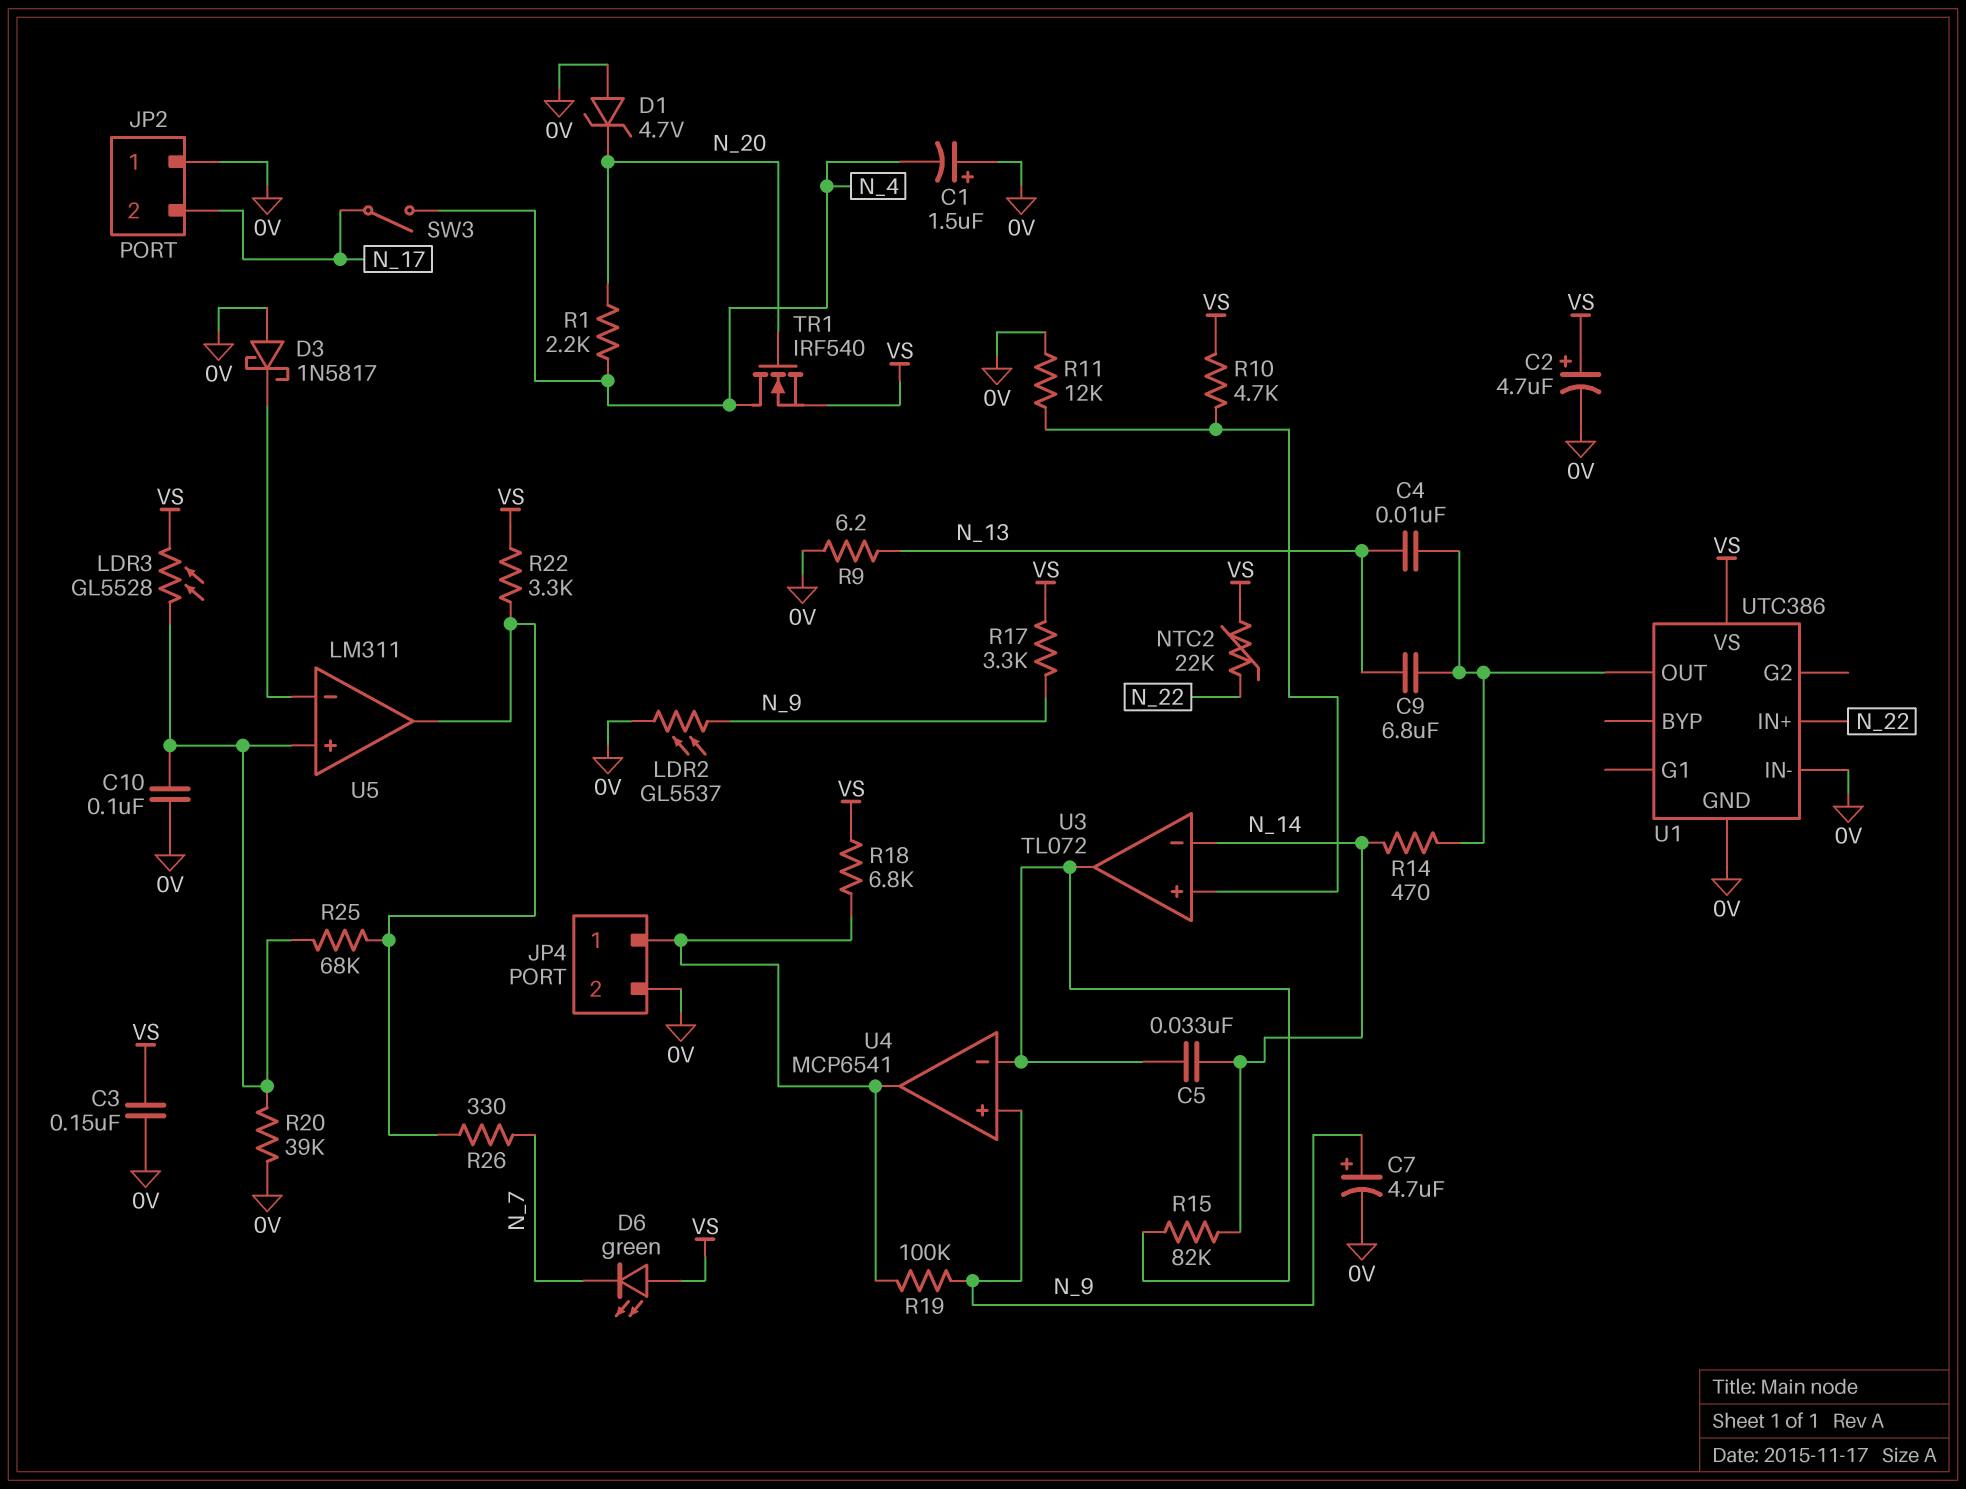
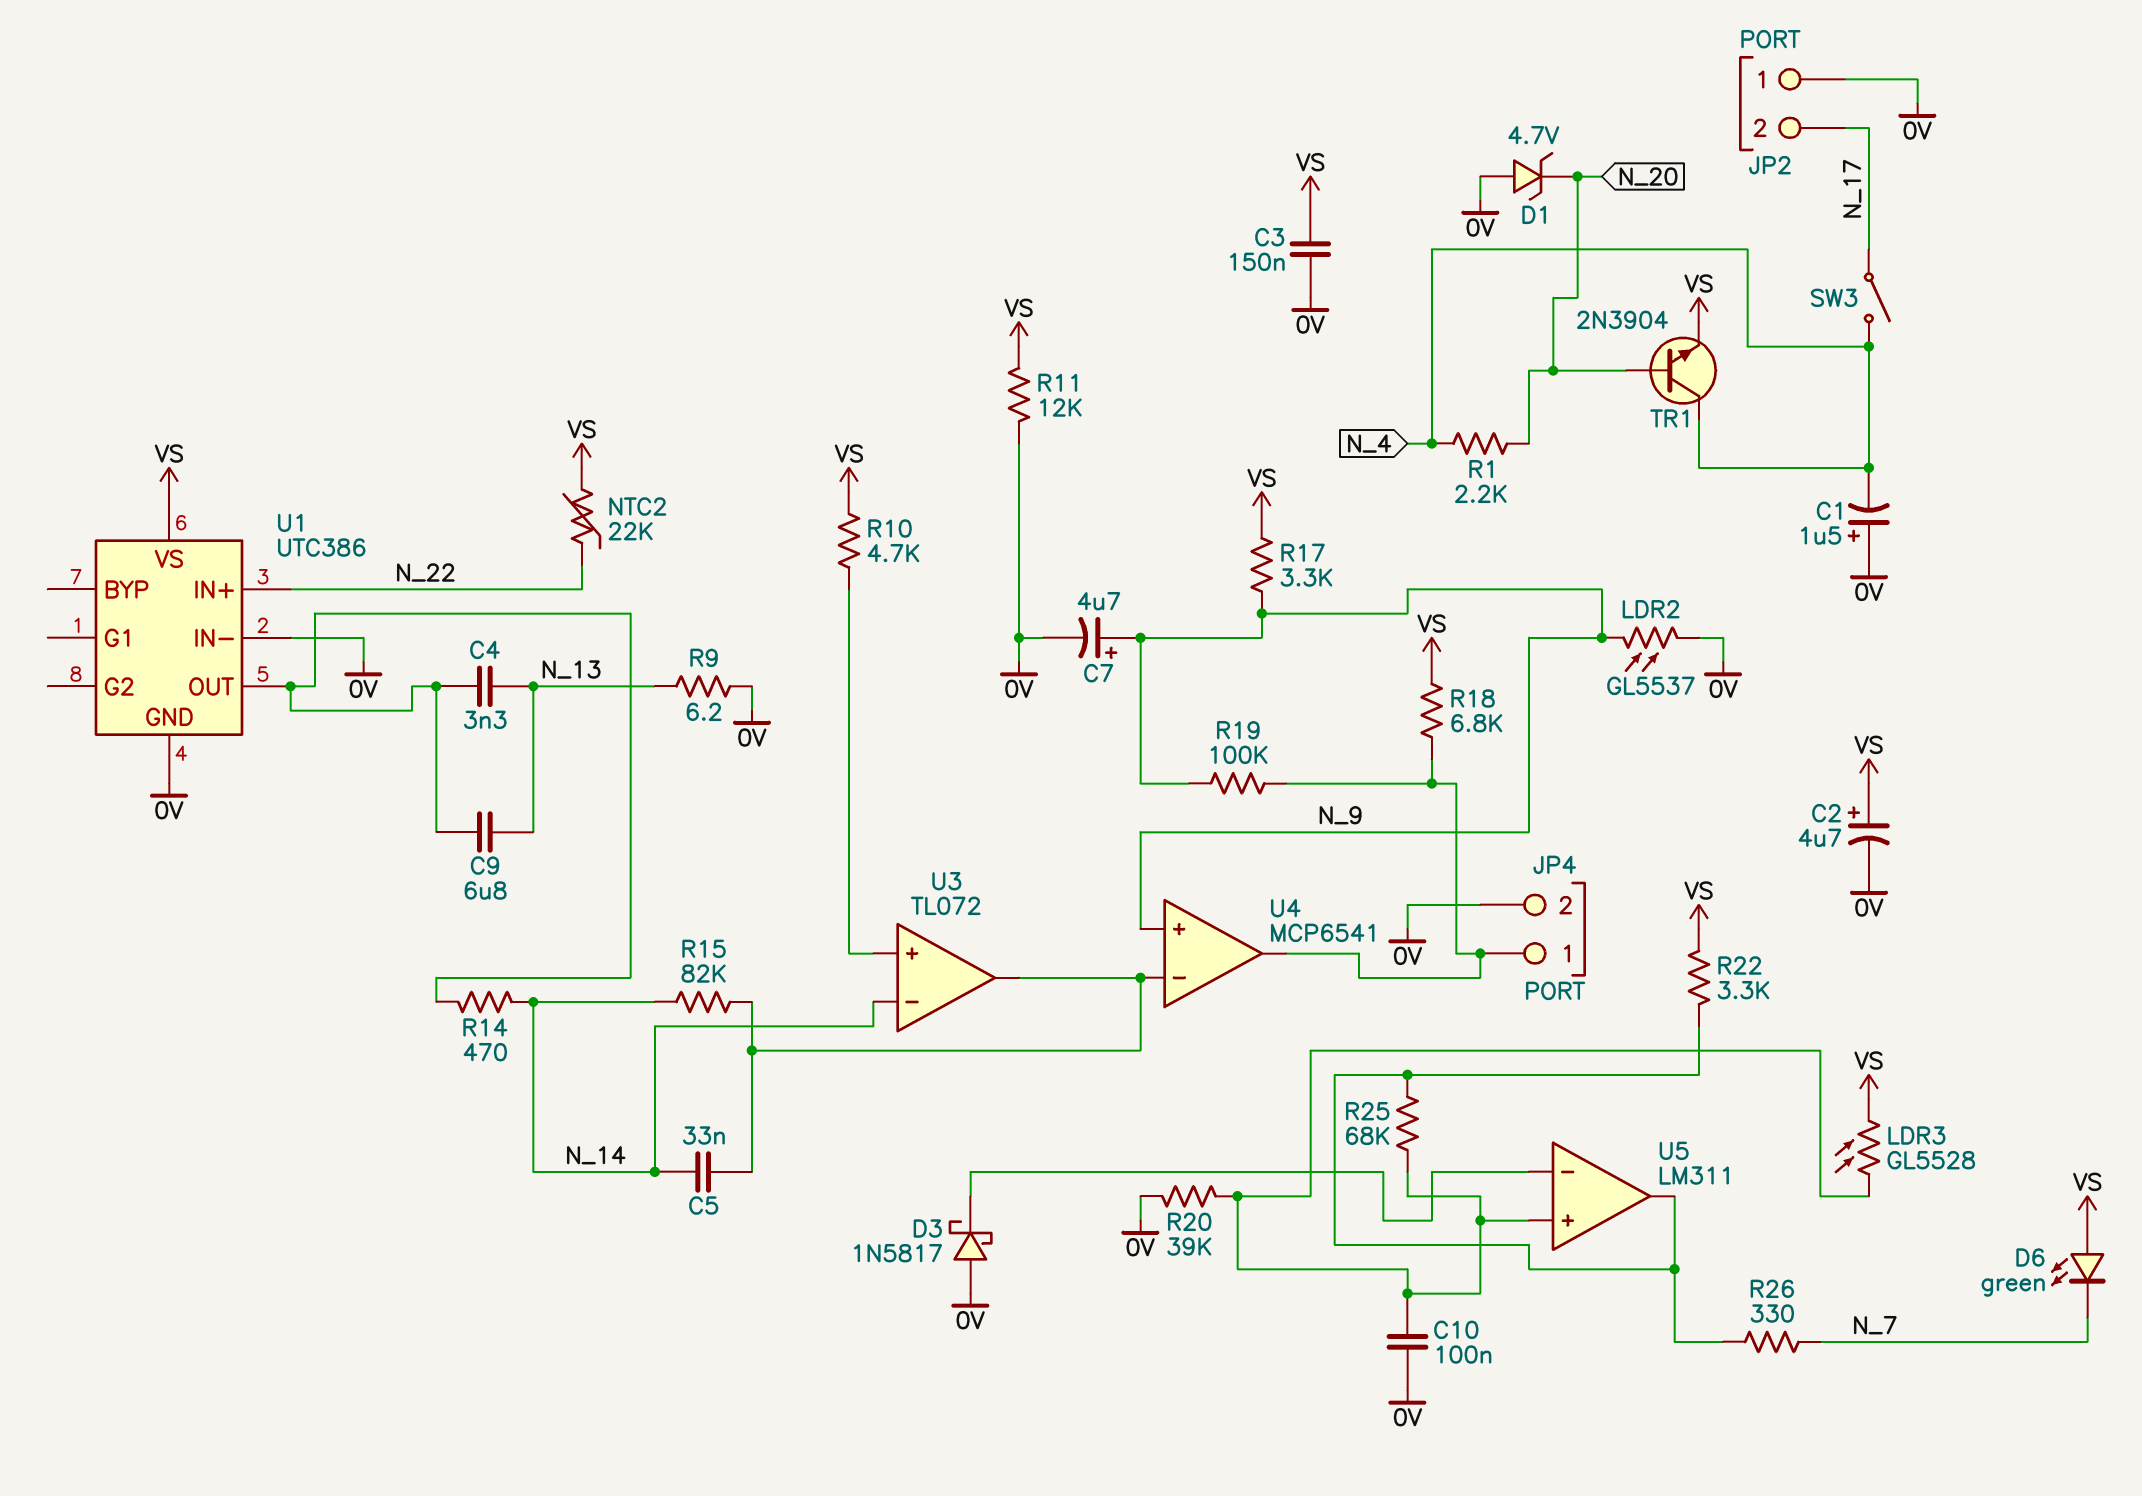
C4: 10nF (N_13, U1/OUT) -> 3.3nF (N_13, U1/OUT)
R11: 12k (0V, U3/in+) -> 12k (0V, VS)
TR1: NMOS IRF540 (G N_20, D N_4, S VS) -> NPN 2N3904 (B N_20, C N_4, E VS)

